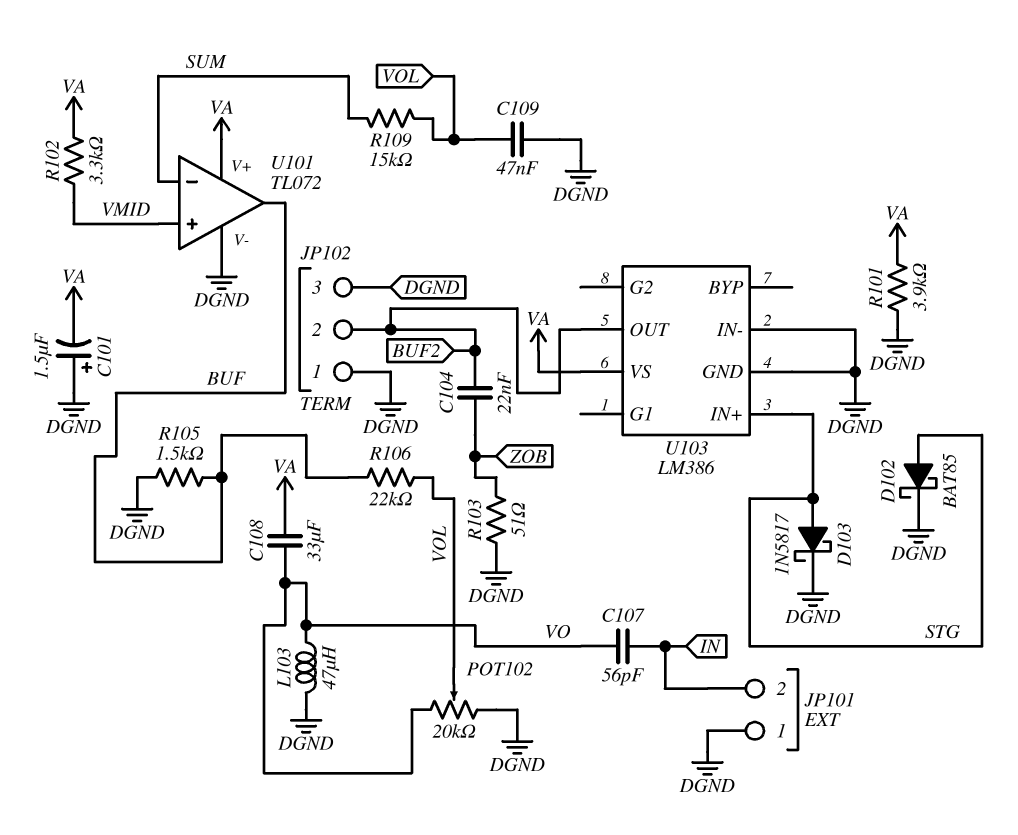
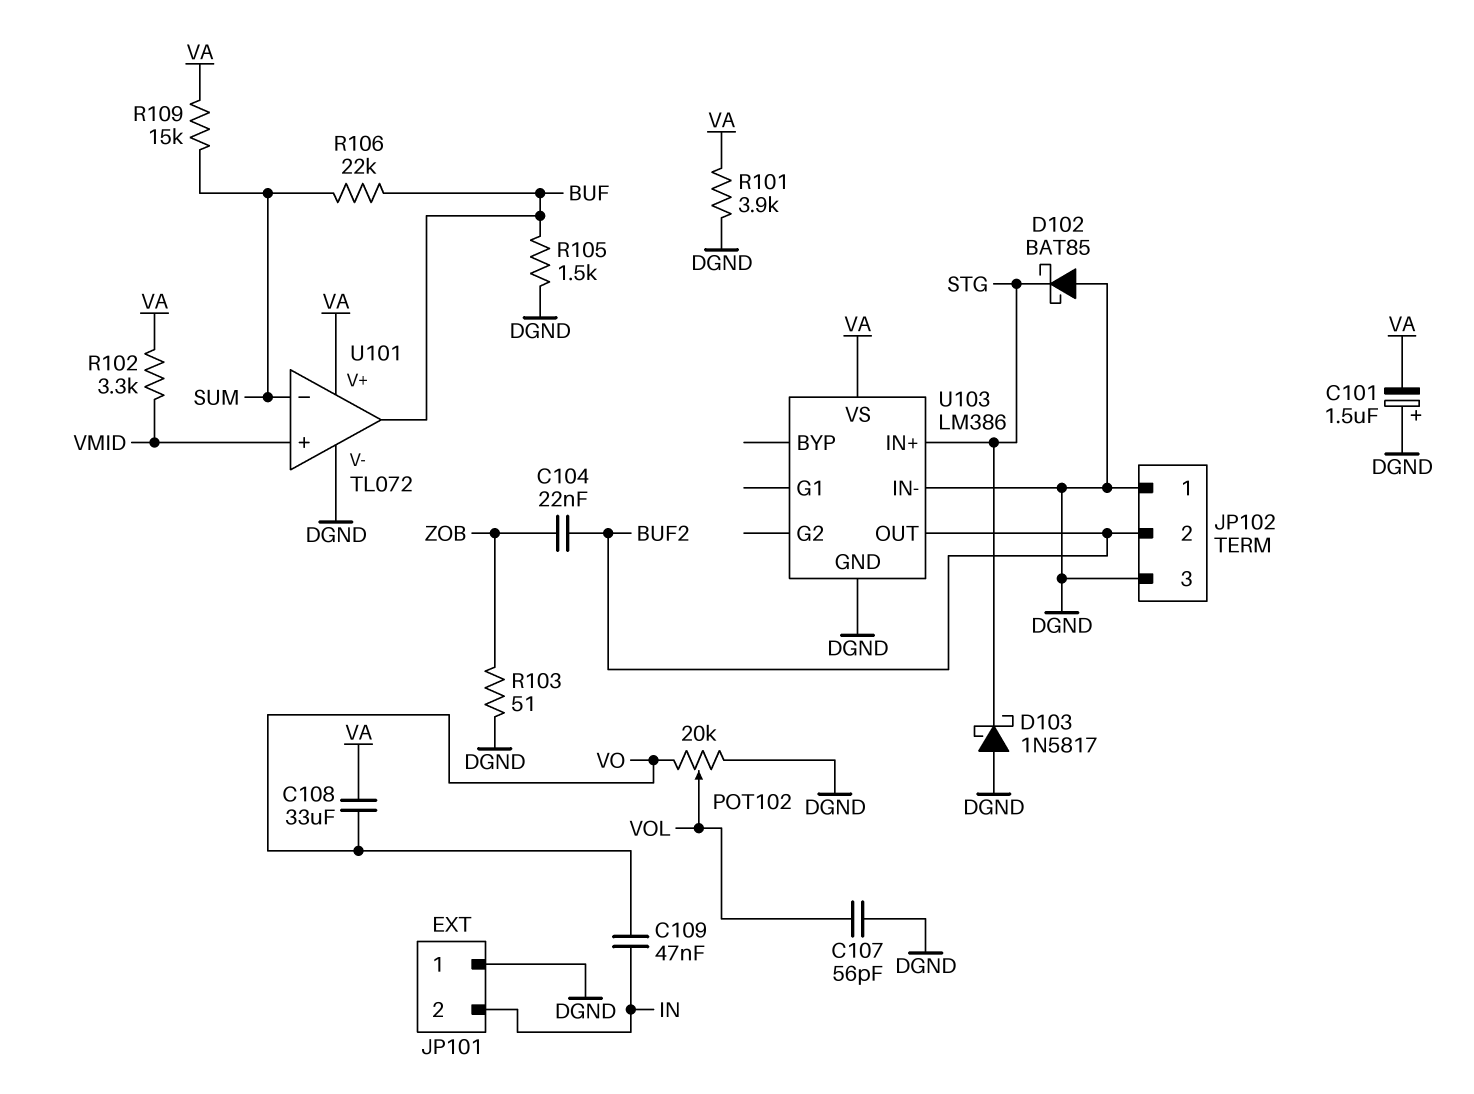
C107: 56pF (IN, VO) -> 56pF (DGND, VOL)
C109: 47nF (DGND, VOL) -> 47nF (IN, VO)
D102: schottky BAT85 (A STG, K DGND) -> schottky BAT85 (A DGND, K STG)
D103: schottky 1N5817 (A STG, K DGND) -> schottky 1N5817 (A DGND, K STG)
L103: 47uH (DGND, VO) -> none
R106: 22k (BUF, VOL) -> 22k (BUF, SUM)
R109: 15k (SUM, VOL) -> 15k (SUM, VA)

